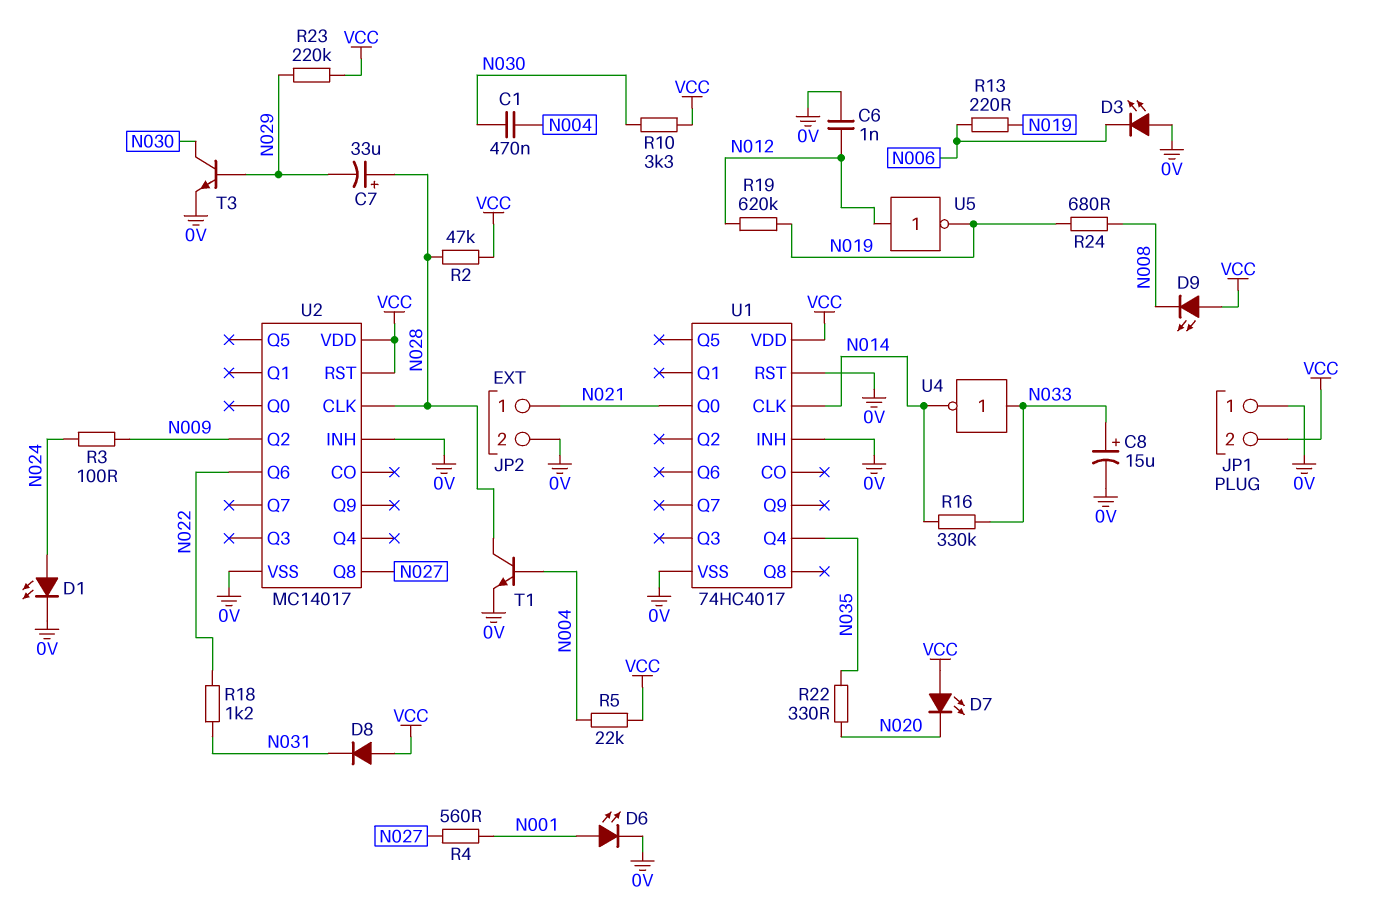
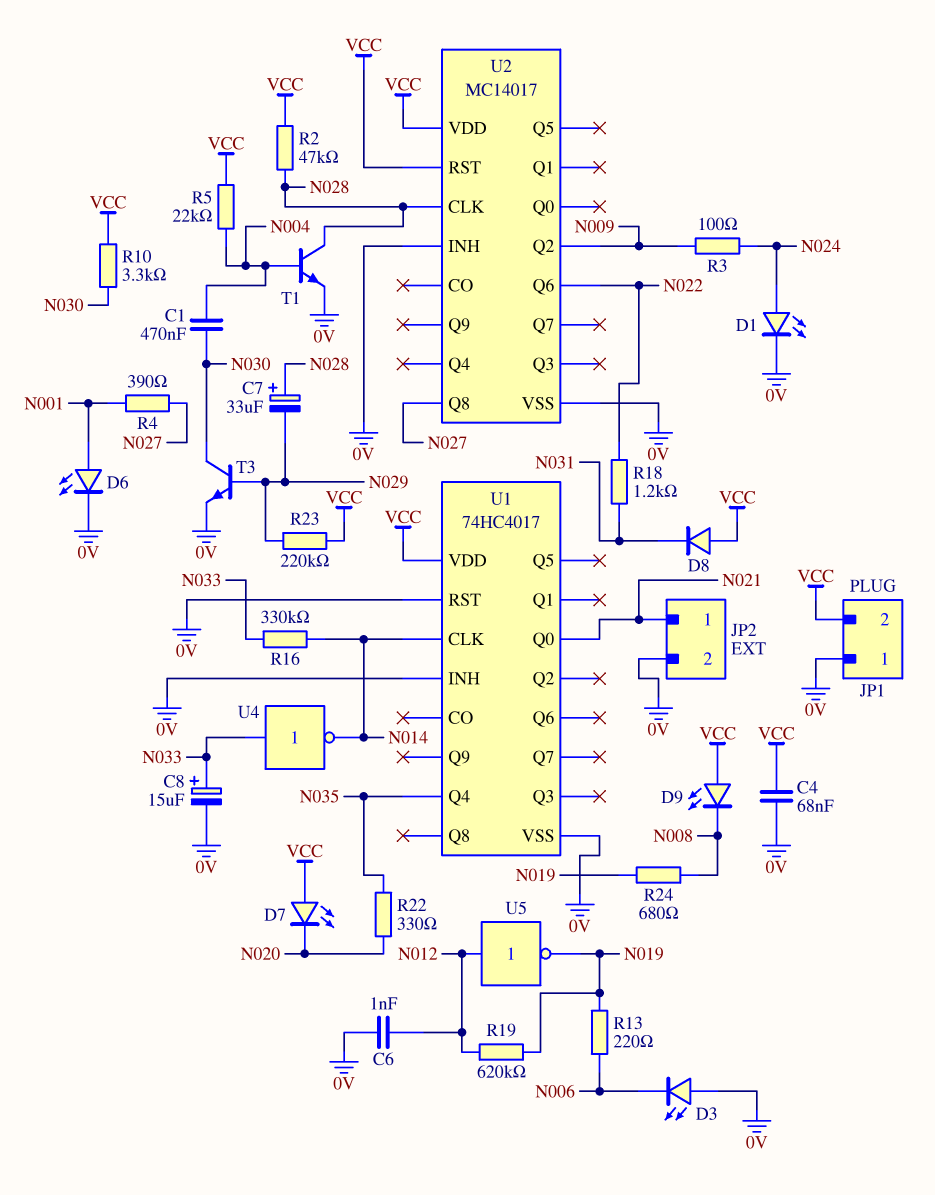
C4: none -> 68nF (0V, VCC)
R4: 560 (N001, N027) -> 390 (N001, N027)

